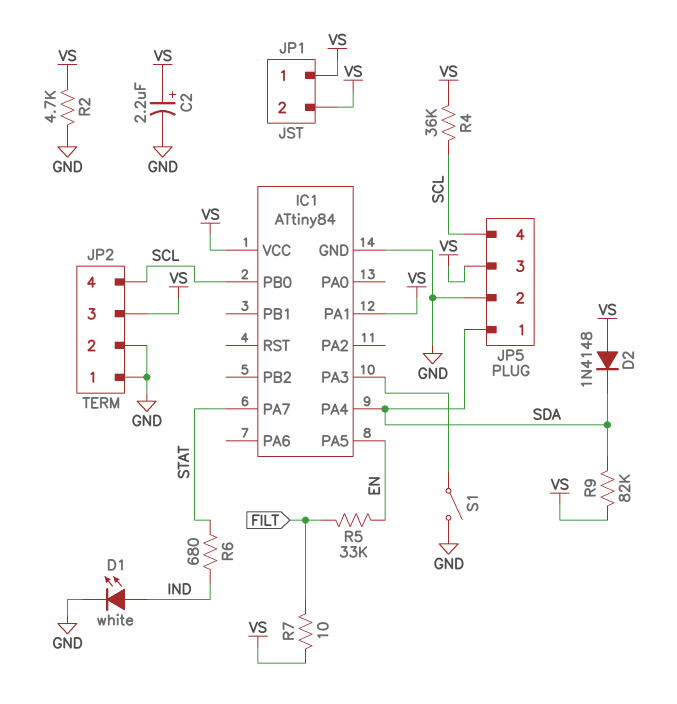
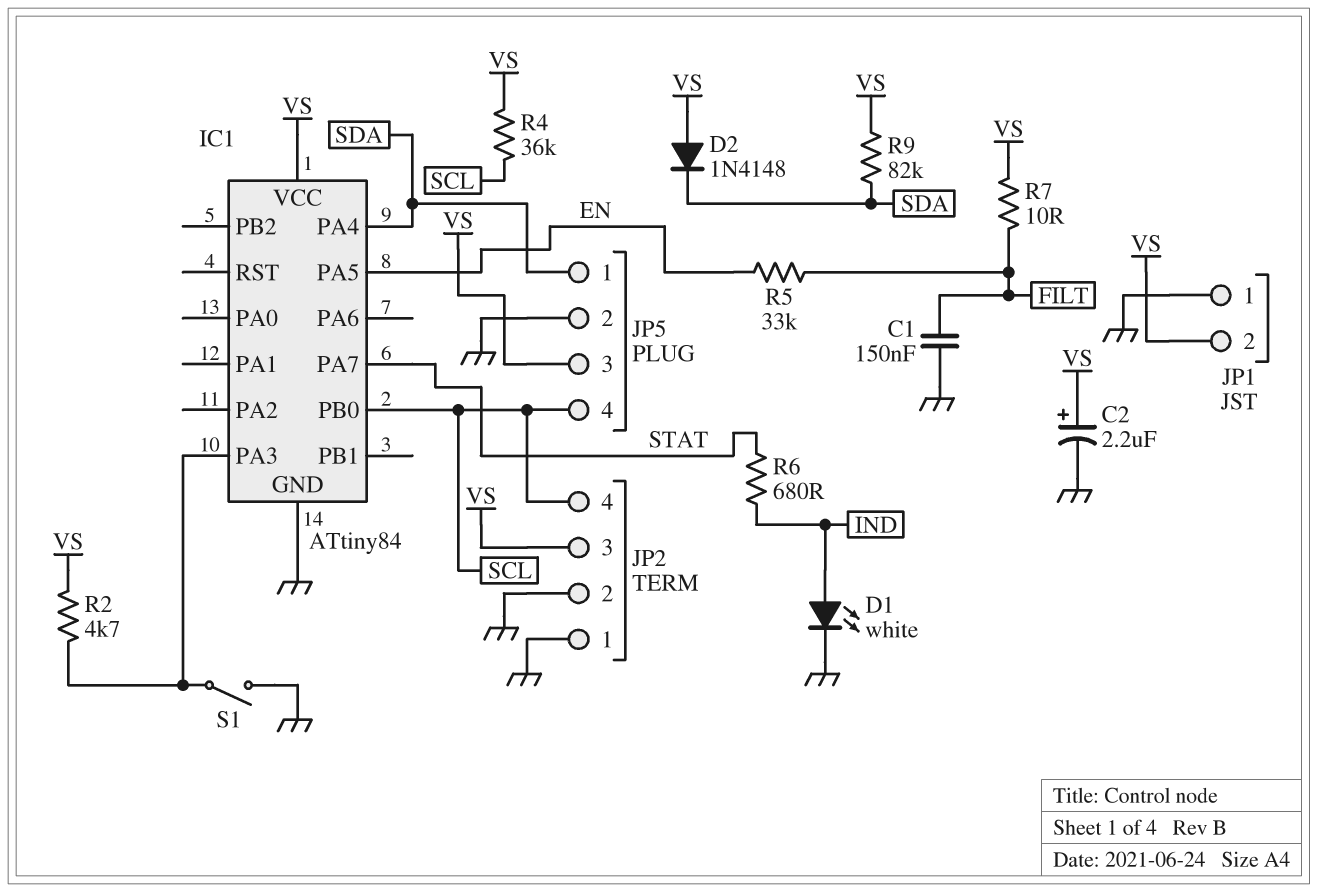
C1: none -> 150nF (FILT, GND)
IC1 pin PA1: VS -> none
JP1 pin 1: VS -> GND
R2: 4.7k (GND, VS) -> 4.7k (IC1/PA3, VS)

